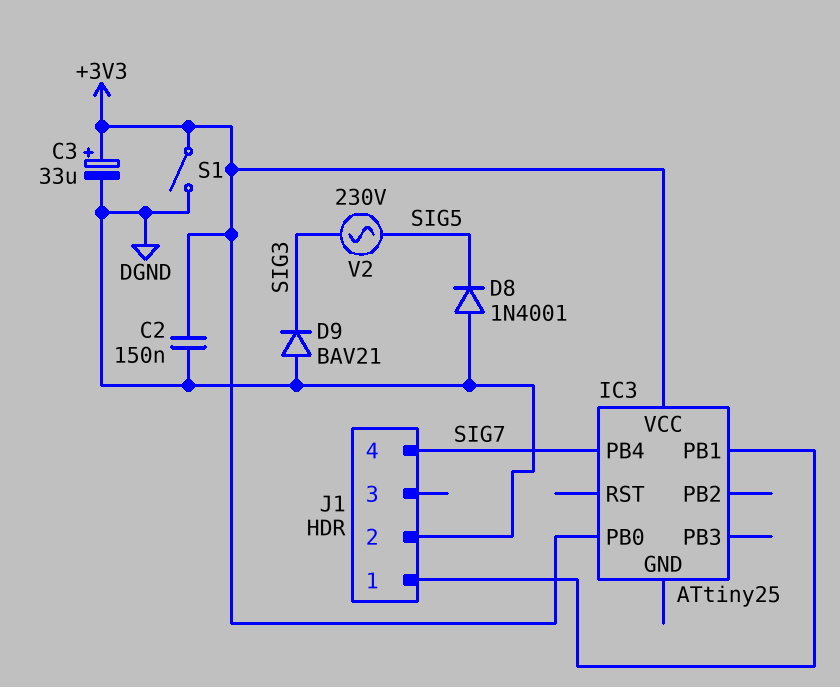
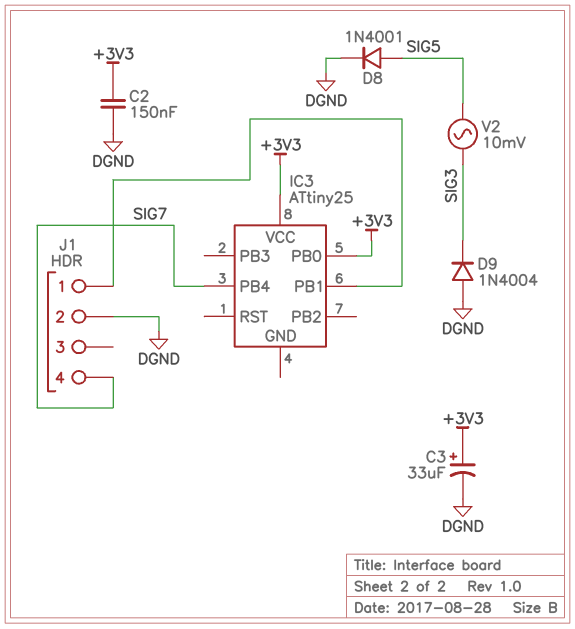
D8: diode 1N4001 (A DGND, K SIG5) -> diode 1N4001 (A SIG5, K DGND)
D9: diode BAV21 (A DGND, K SIG3) -> diode 1N4004 (A DGND, K SIG3)
S1: switch (+3V3, DGND) -> none
V2: AC 230V (SIG3, SIG5) -> AC 10mV (SIG3, SIG5)

